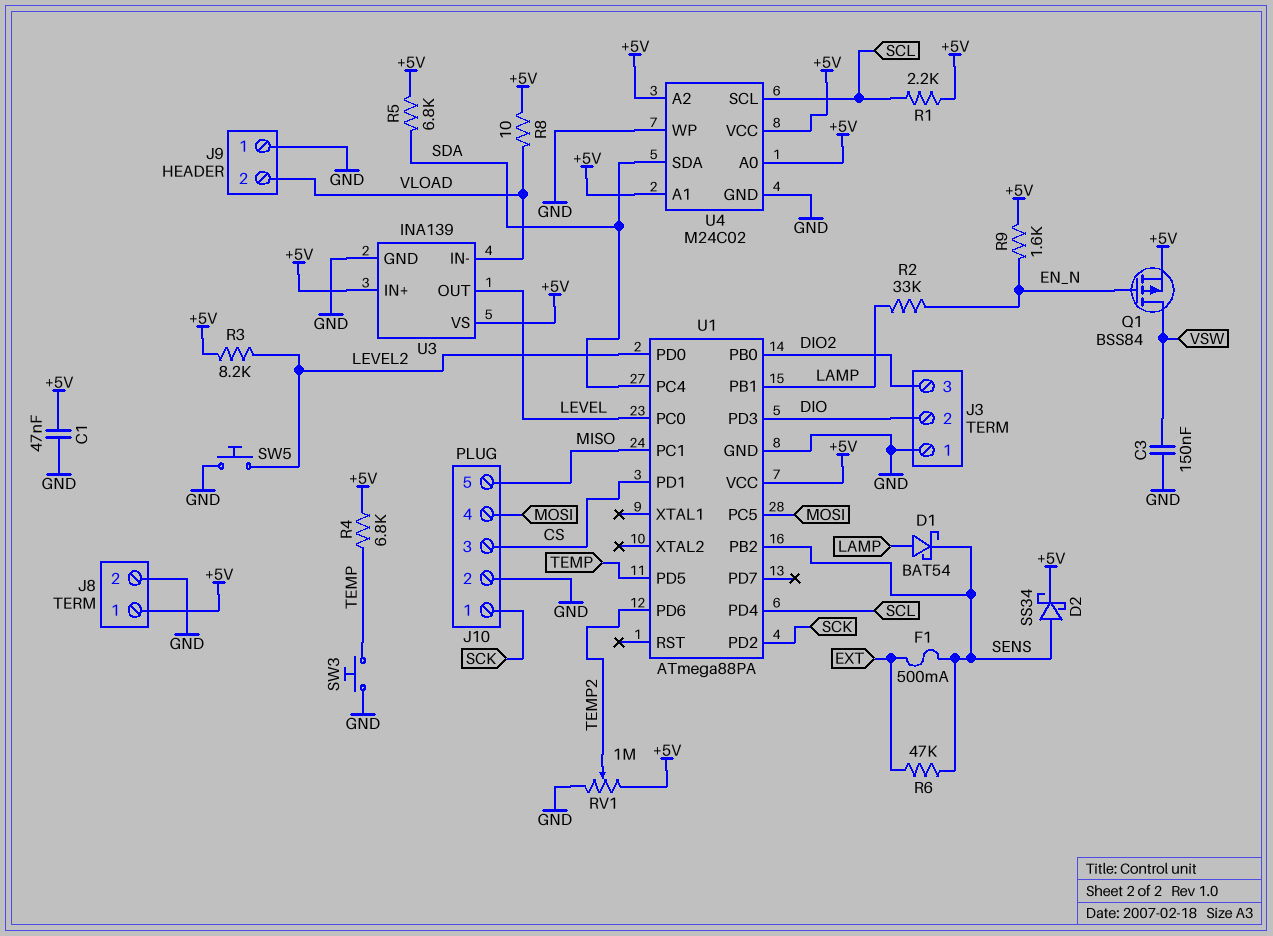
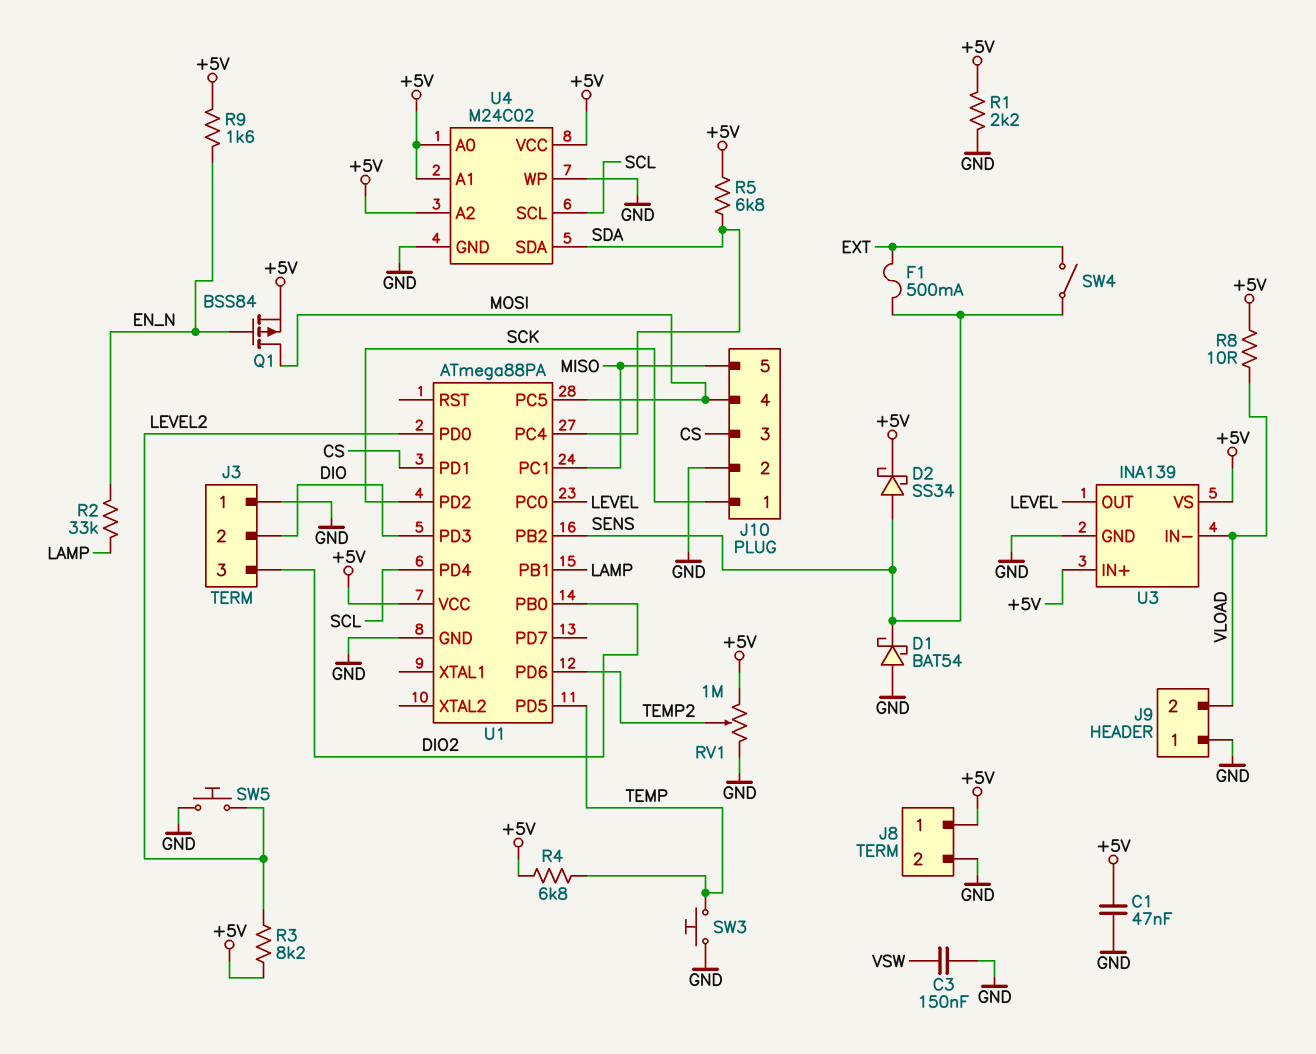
D1: schottky BAT54 (A LAMP, K SENS) -> schottky BAT54 (A GND, K SENS)
Q1: PMOS BSS84 (G EN_N, D VSW, S +5V) -> PMOS BSS84 (G EN_N, D MOSI, S +5V)
R1: 2.2k (+5V, SCL) -> 2.2k (+5V, GND)
R6: 47k (EXT, SENS) -> none
SW4: none -> switch (EXT, SENS)

